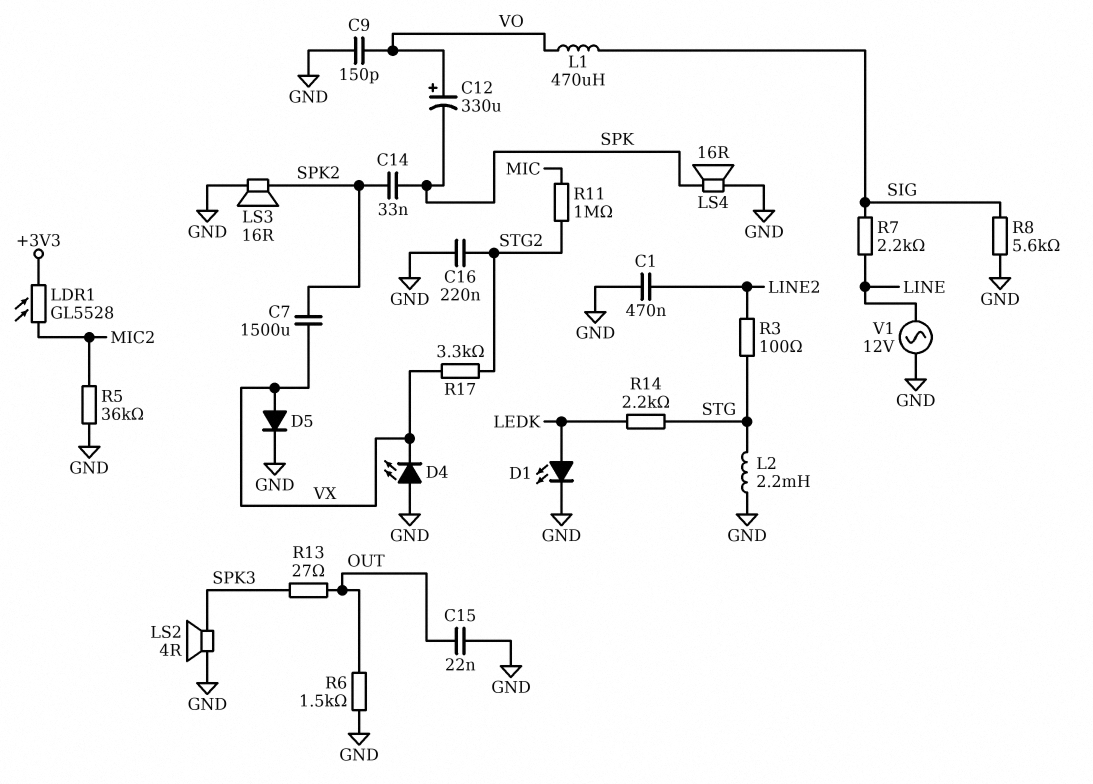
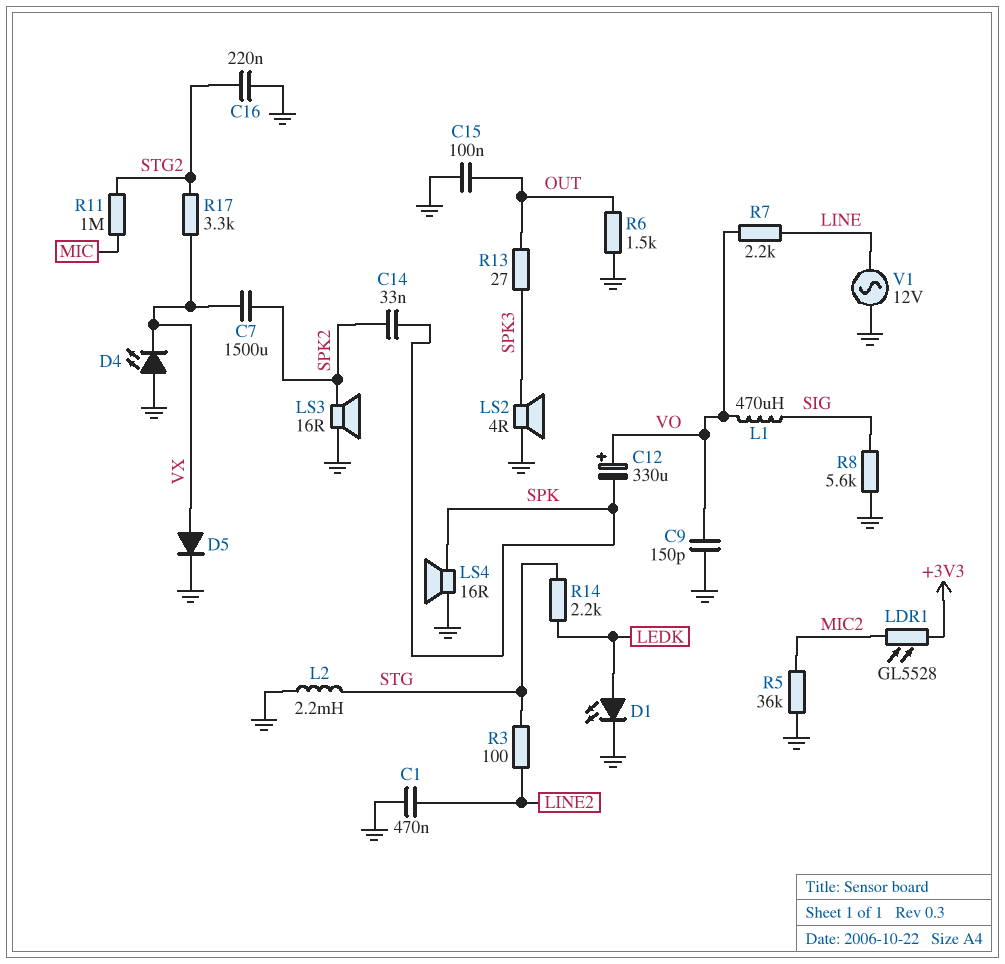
C15: 22nF (GND, OUT) -> 100nF (GND, OUT)
R7: 2.2k (LINE, SIG) -> 2.2k (LINE, VO)

